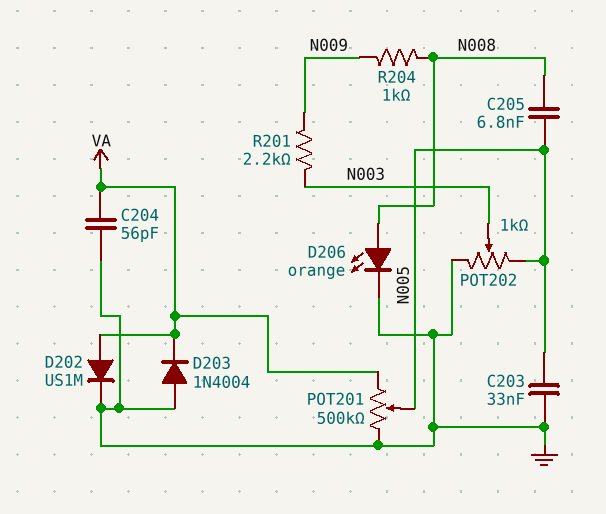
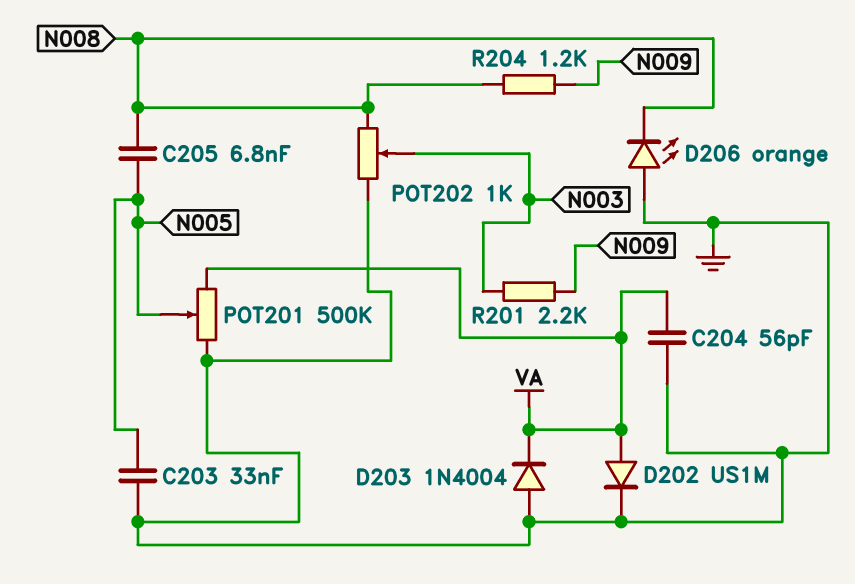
D206: LED orange (A N008, K GND) -> LED orange (A GND, K N008)
POT202: 1k (GND, N005, wiper N003) -> 1k (GND, N008, wiper N003)
R204: 1k (N008, N009) -> 1.2k (N008, N009)

